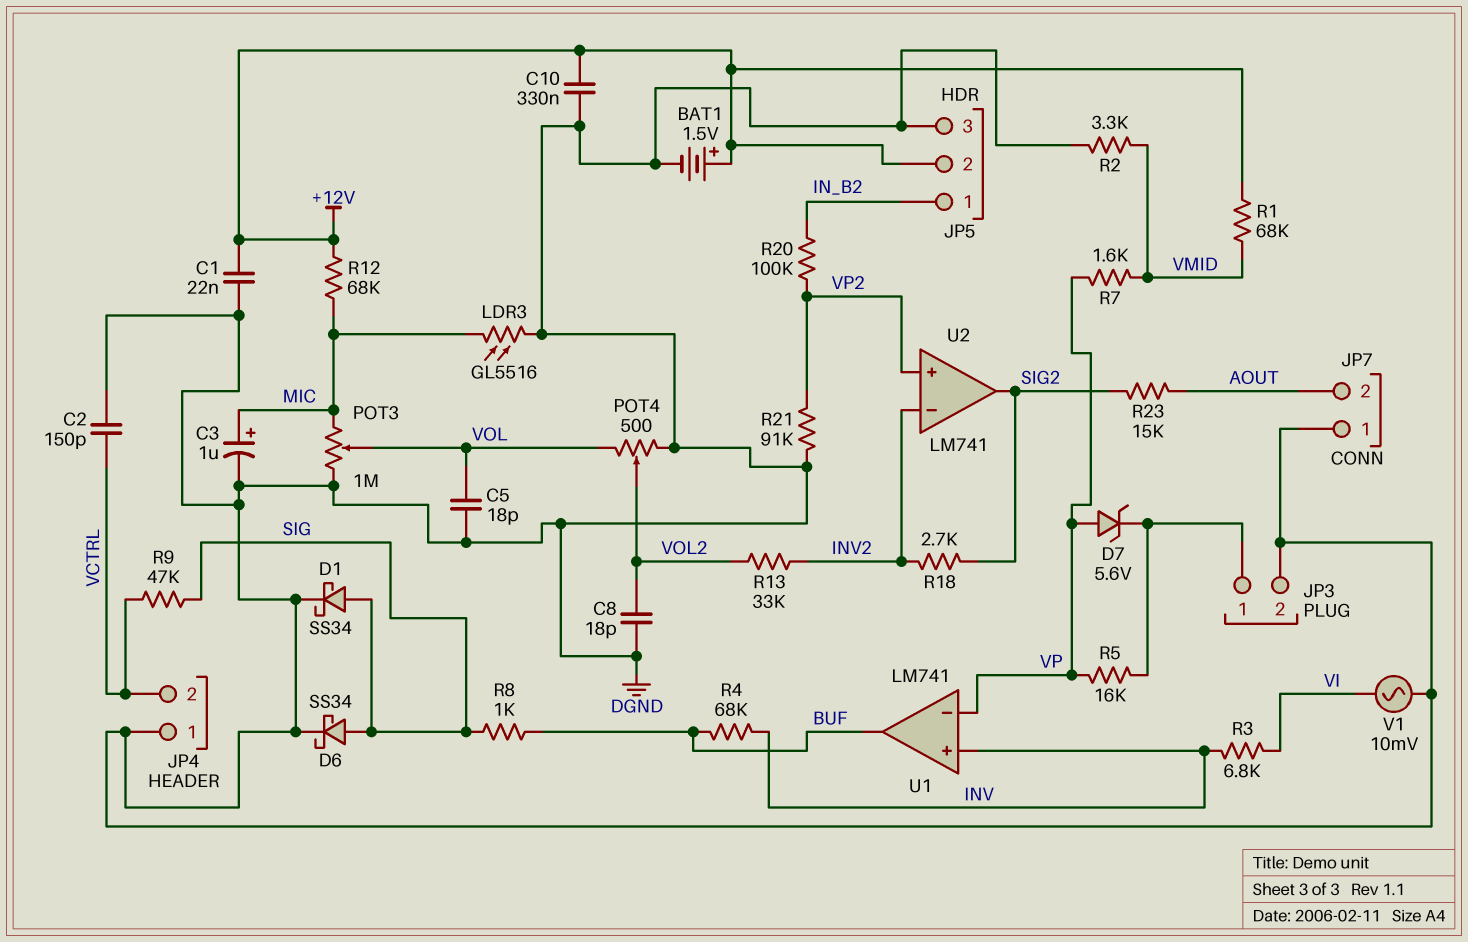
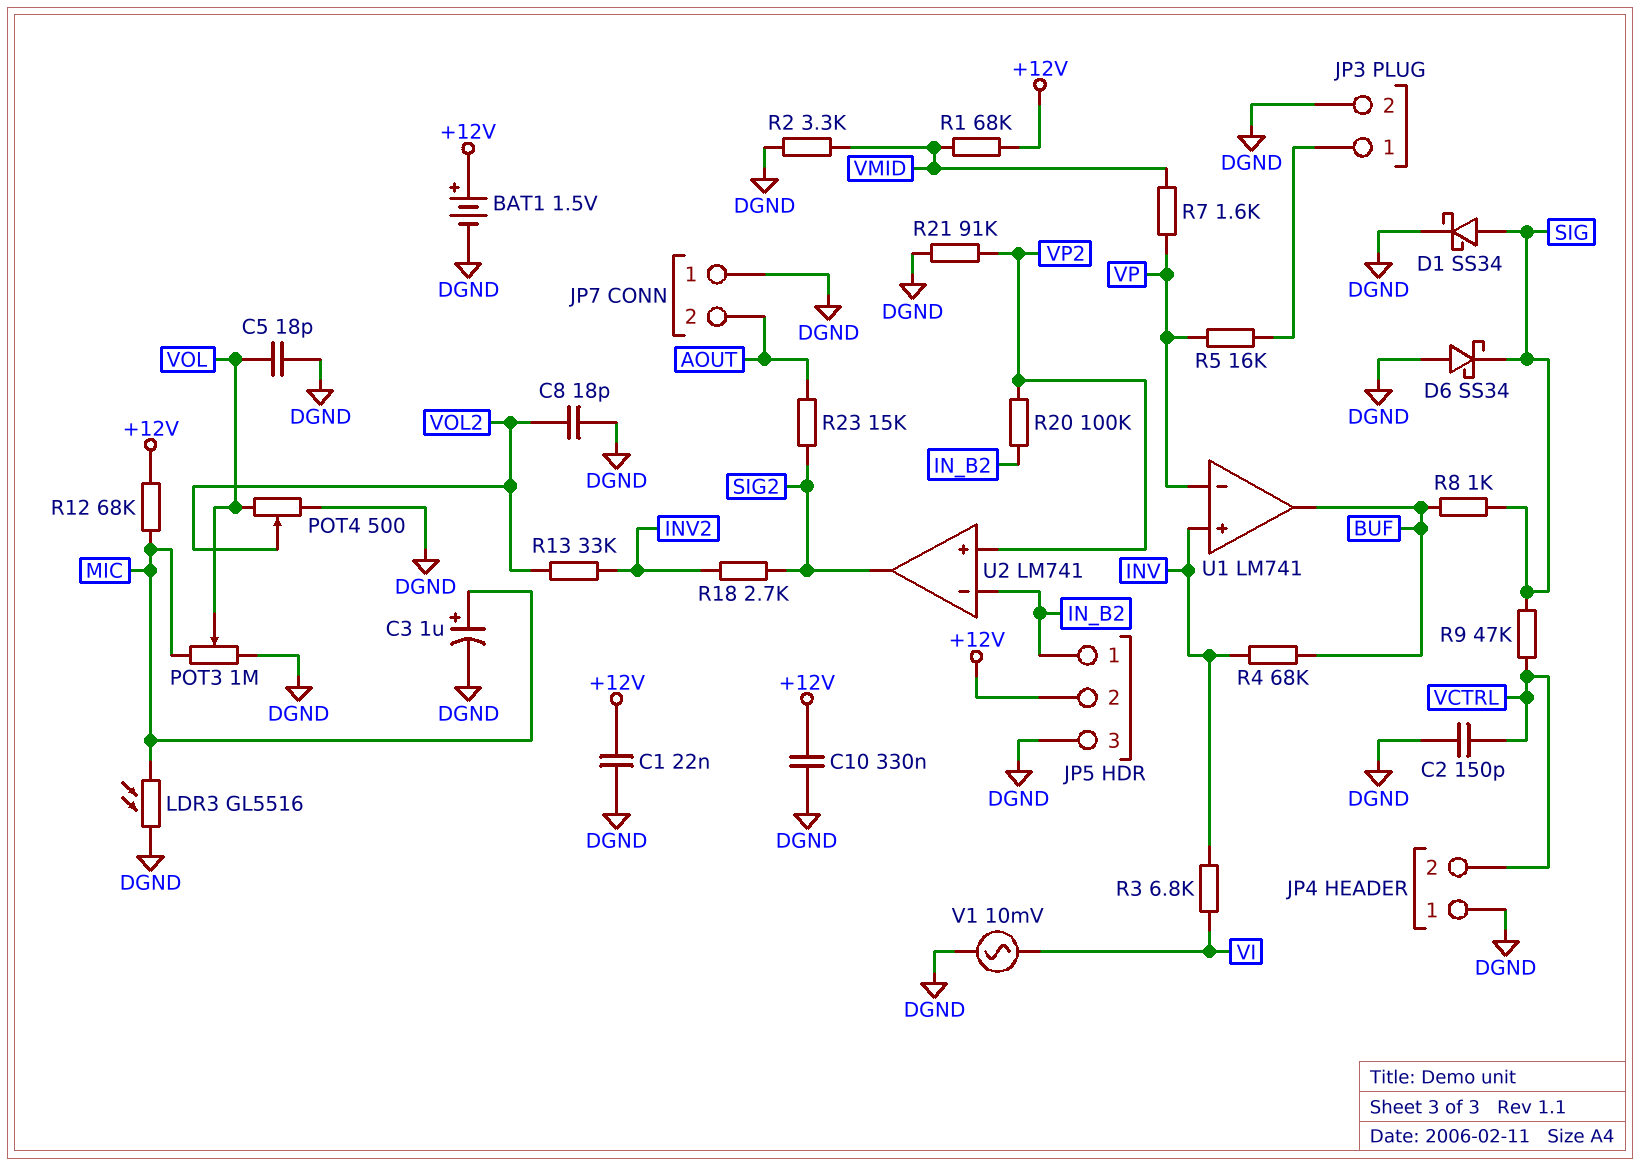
D6: schottky SS34 (A SIG, K DGND) -> schottky SS34 (A DGND, K SIG)
D7: zener 5.6V (A VP, K JP3/1) -> none
U2 pin in-: INV2 -> IN_B2

